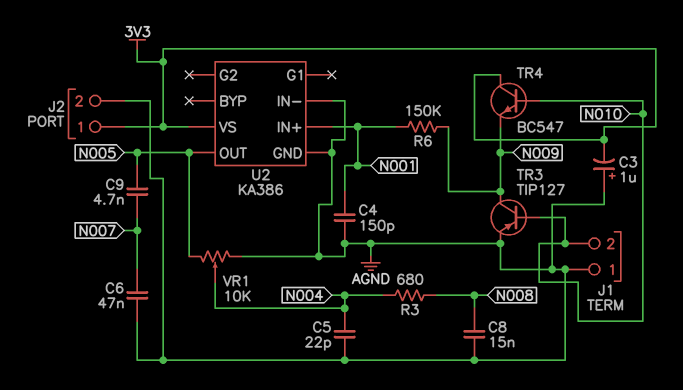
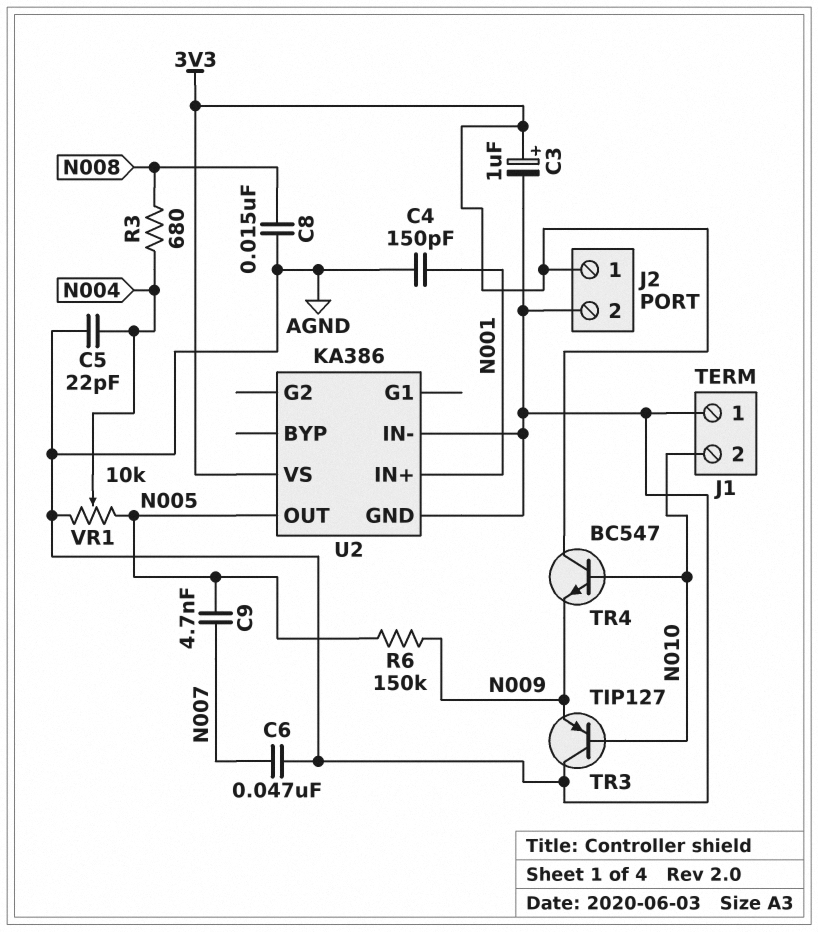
C3: 1uF (plus AGND, minus 3V3) -> 1uF (plus 3V3, minus AGND)
R6: 150k (N001, N009) -> 150k (N005, N009)
TR3: PNP TIP127 (B N010, C N009, E AGND) -> PNP TIP127 (B N010, C AGND, E N009)

